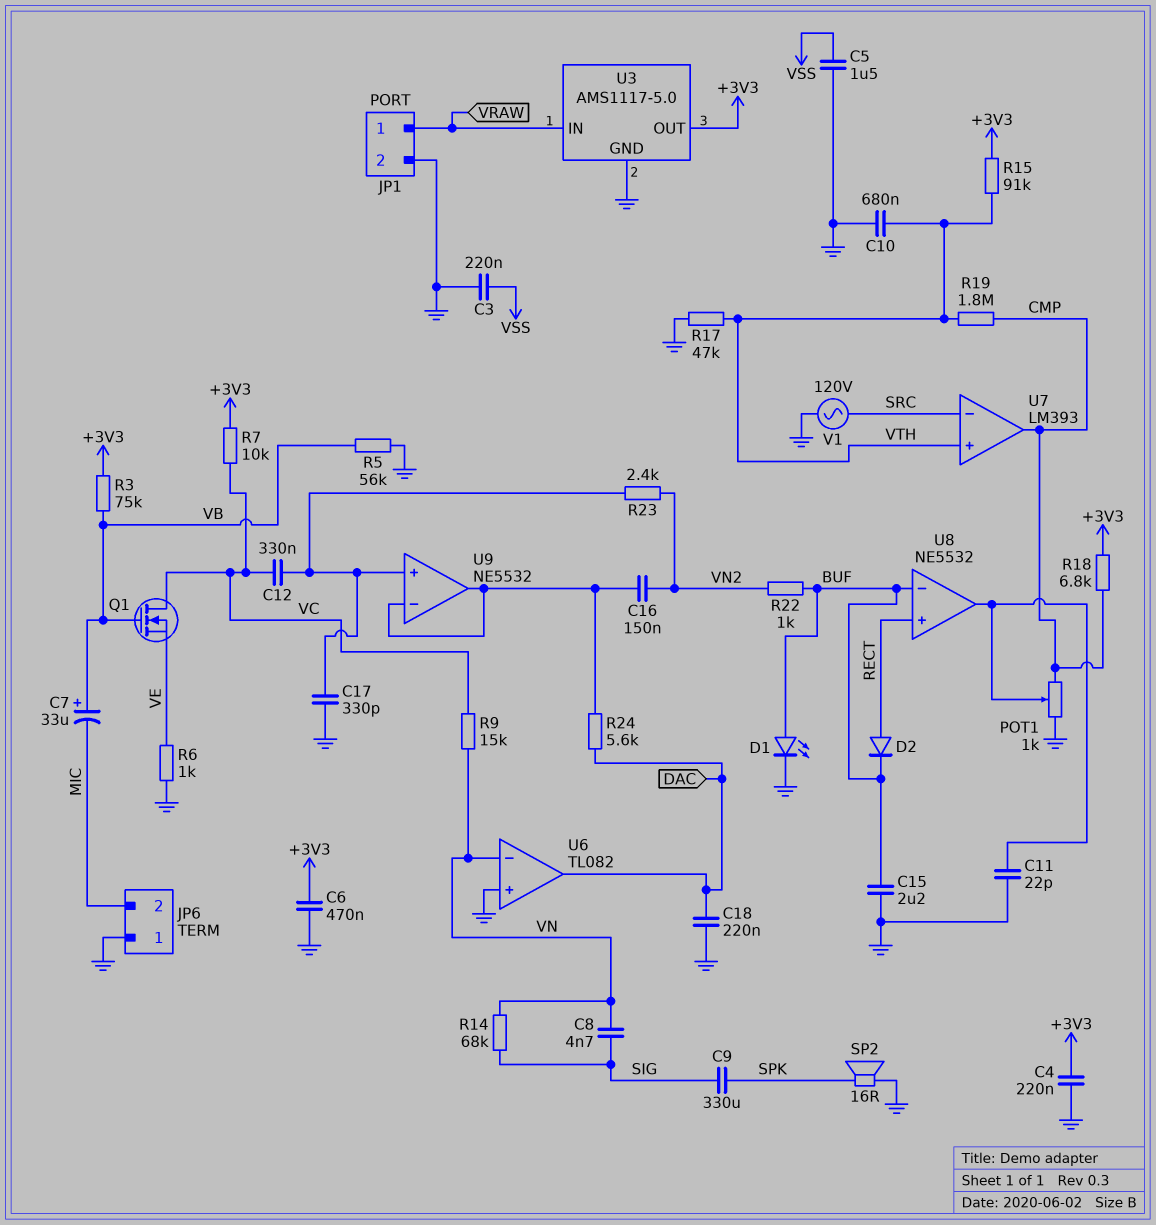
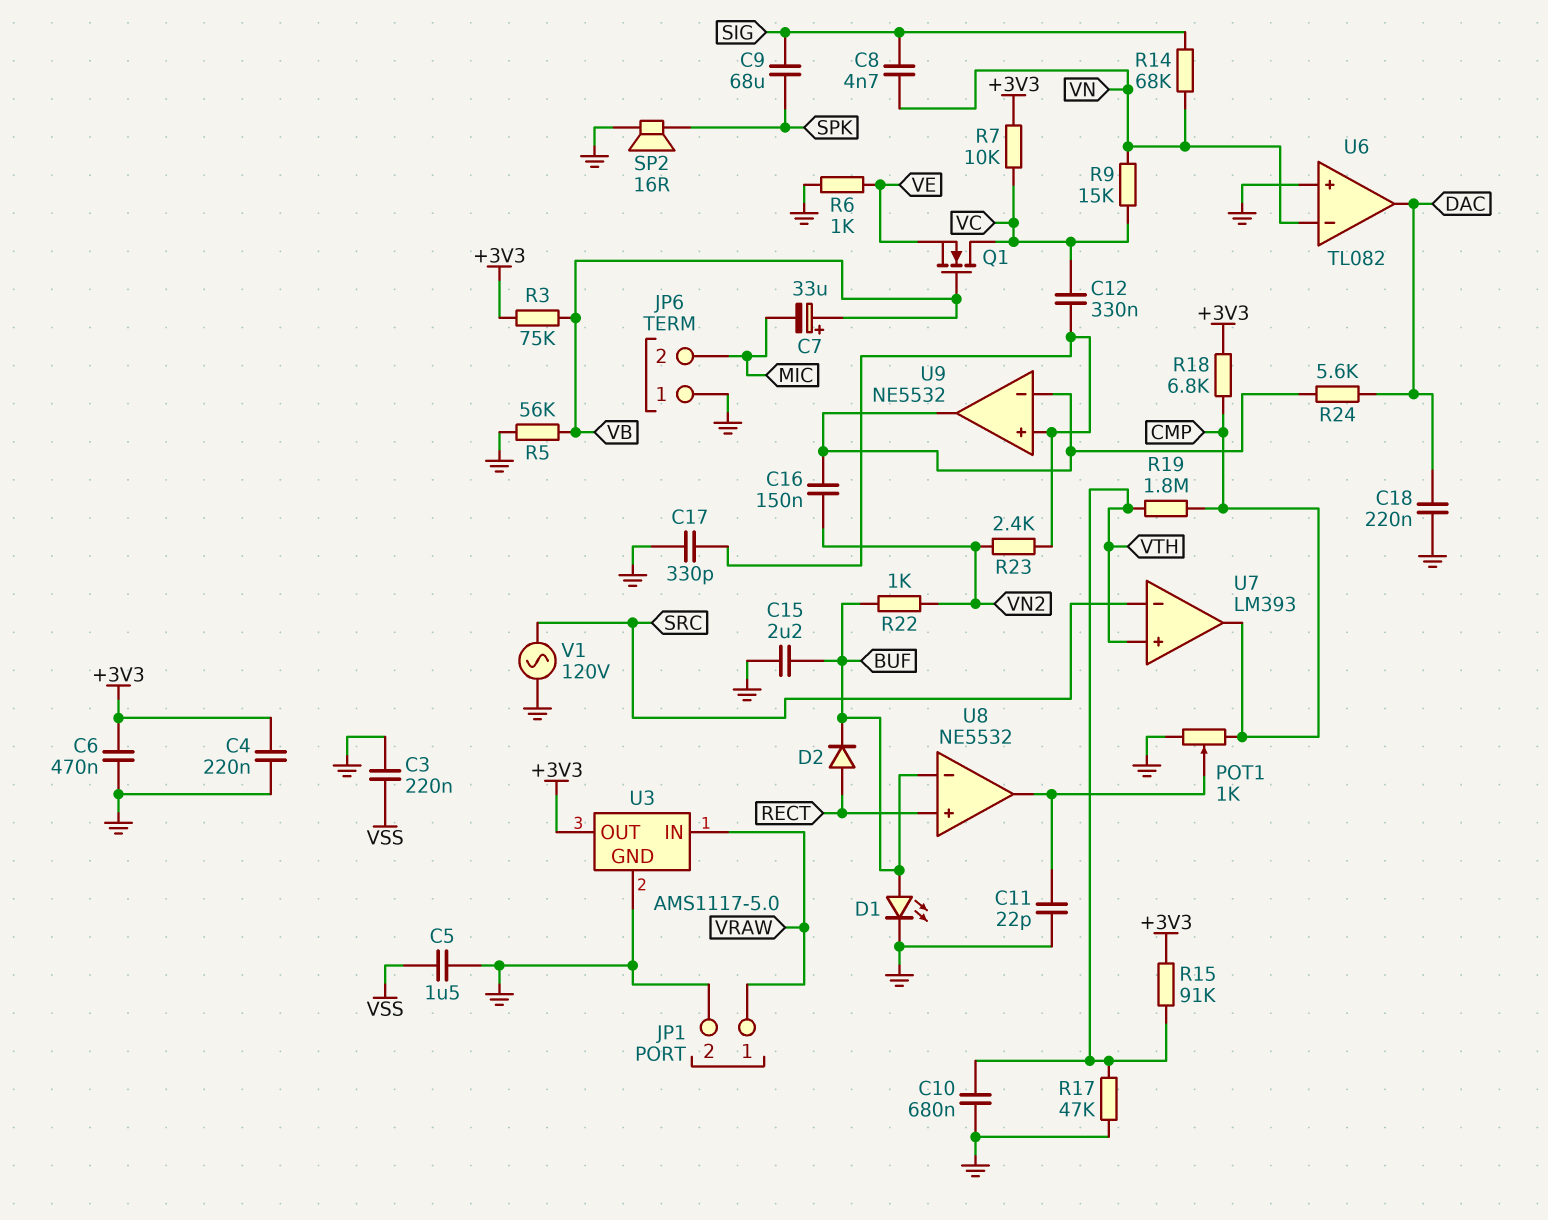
C9: 330uF (SIG, SPK) -> 68uF (SIG, SPK)

